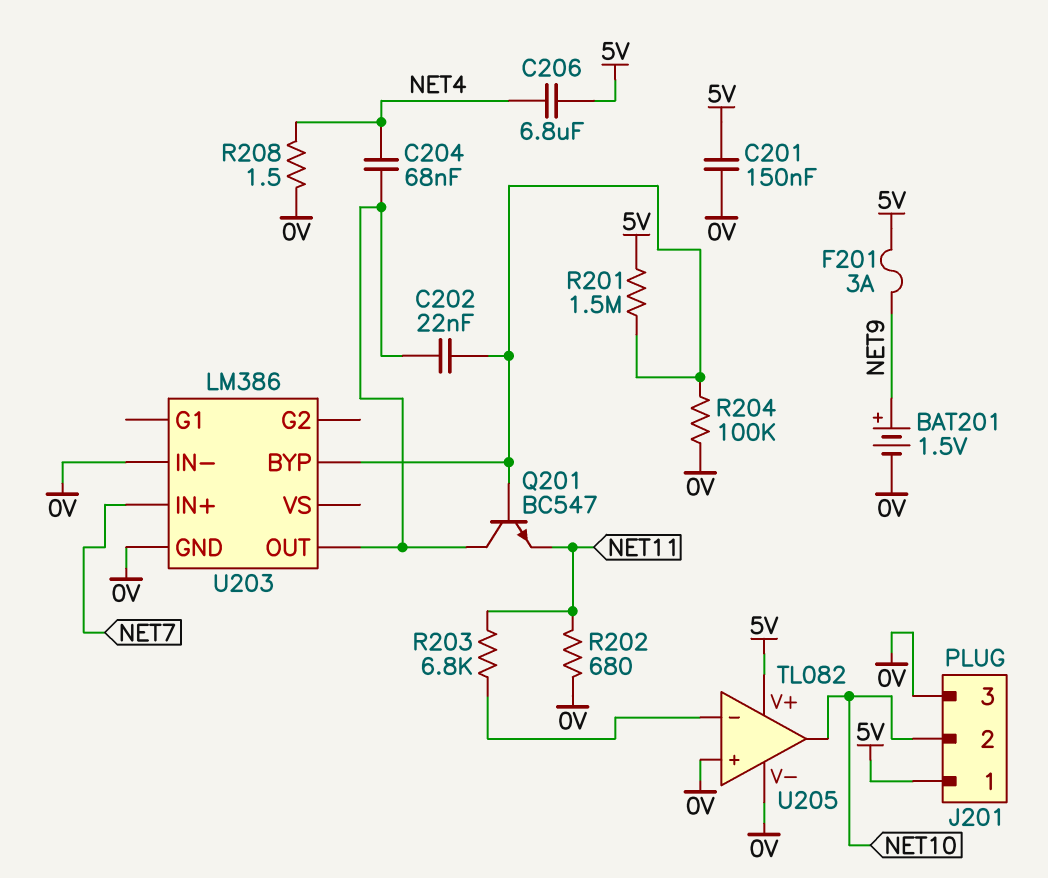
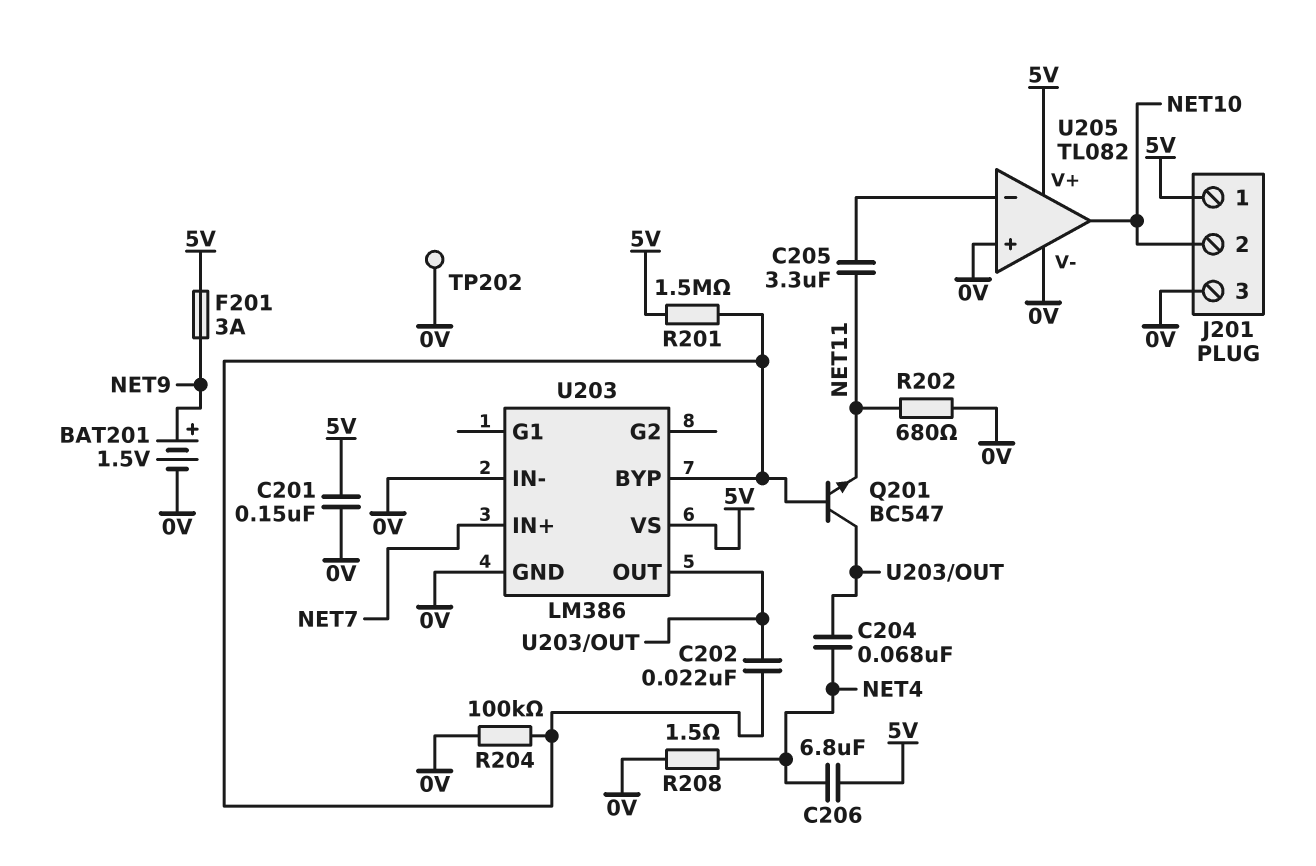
C205: none -> 3.3uF (NET11, U205/in-)
R203: 6.8k (NET11, U205/in-) -> none
TP202: none -> test point (0V)
U203 pin VS: none -> 5V

